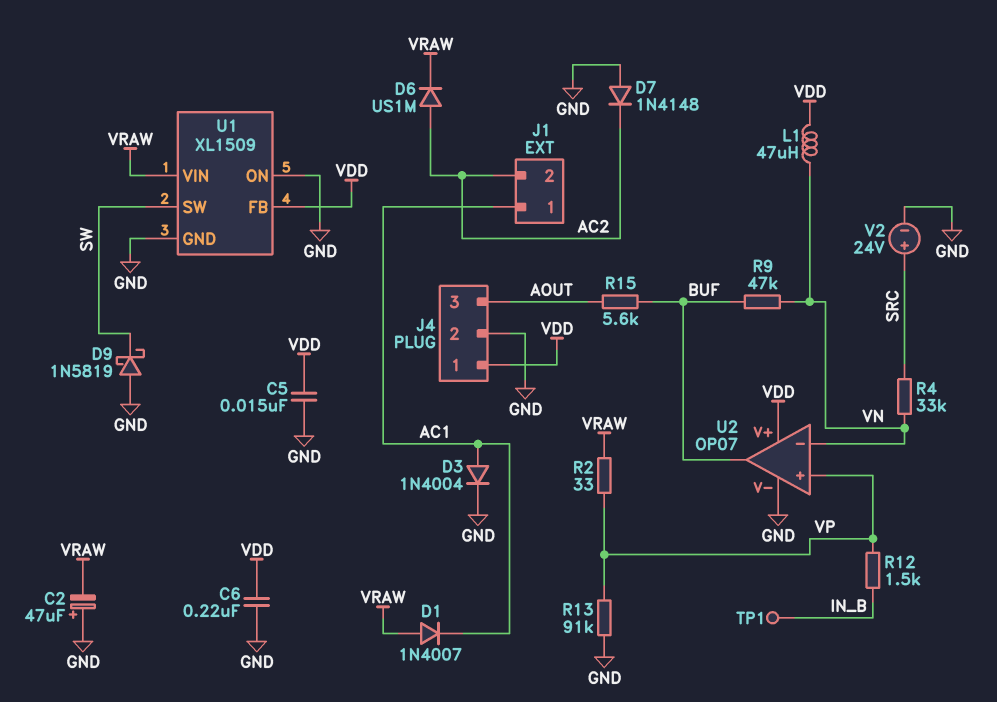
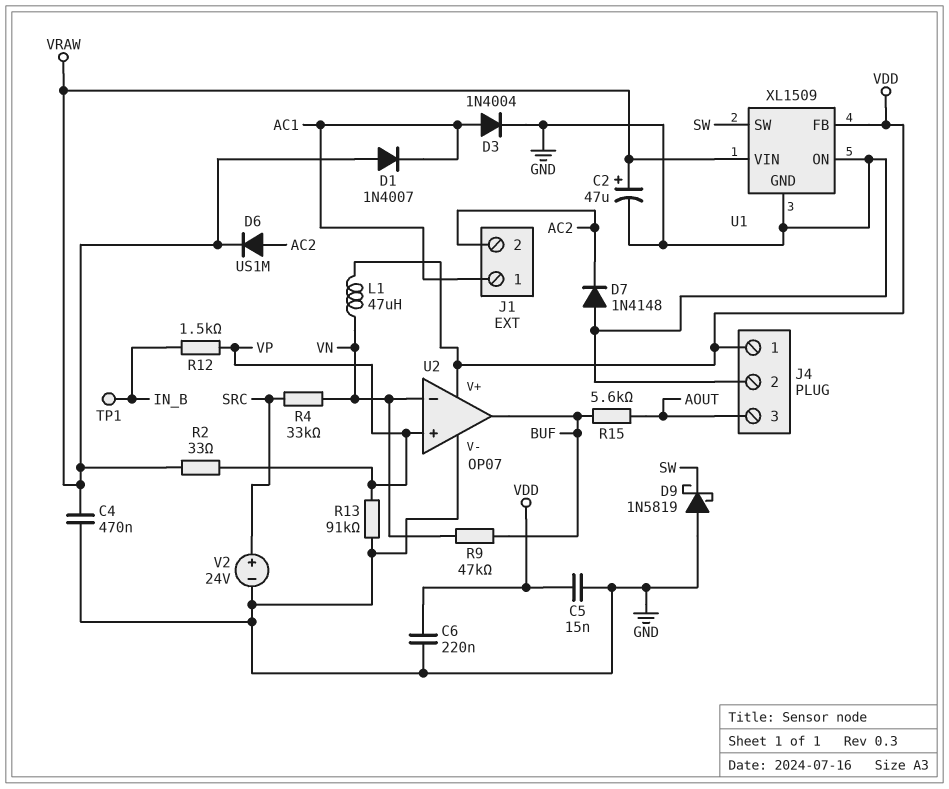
C2: 47uF (plus GND, minus VRAW) -> 47uF (plus VRAW, minus GND)
C4: none -> 470nF (GND, VRAW)

